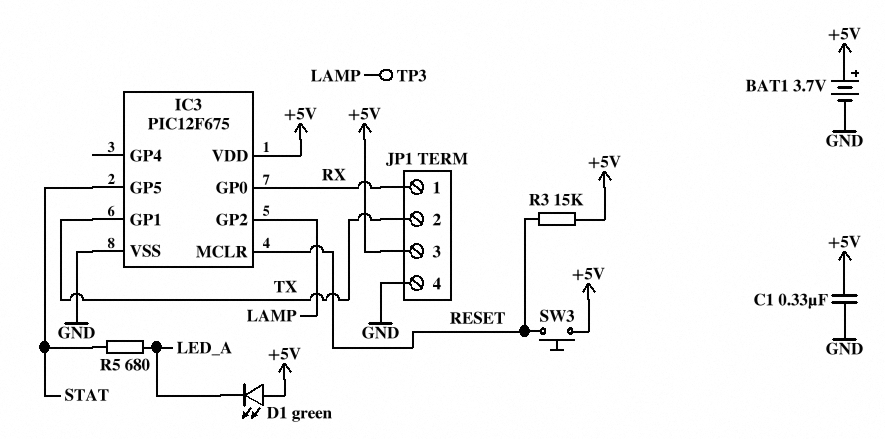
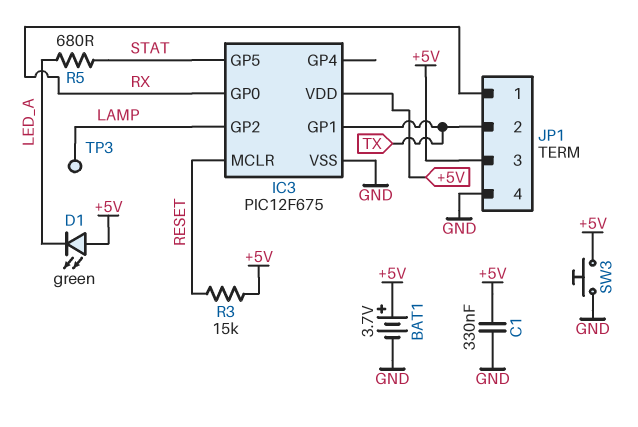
SW3: button (+5V, RESET) -> button (+5V, GND)

